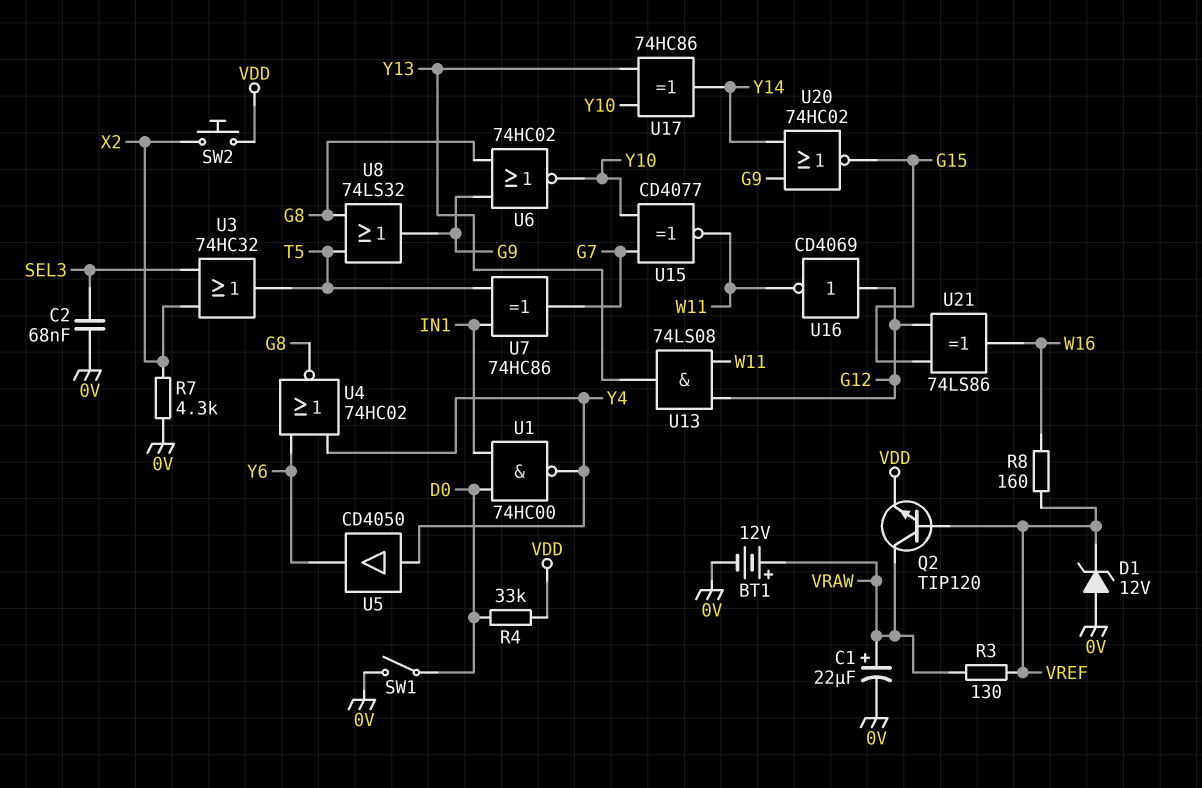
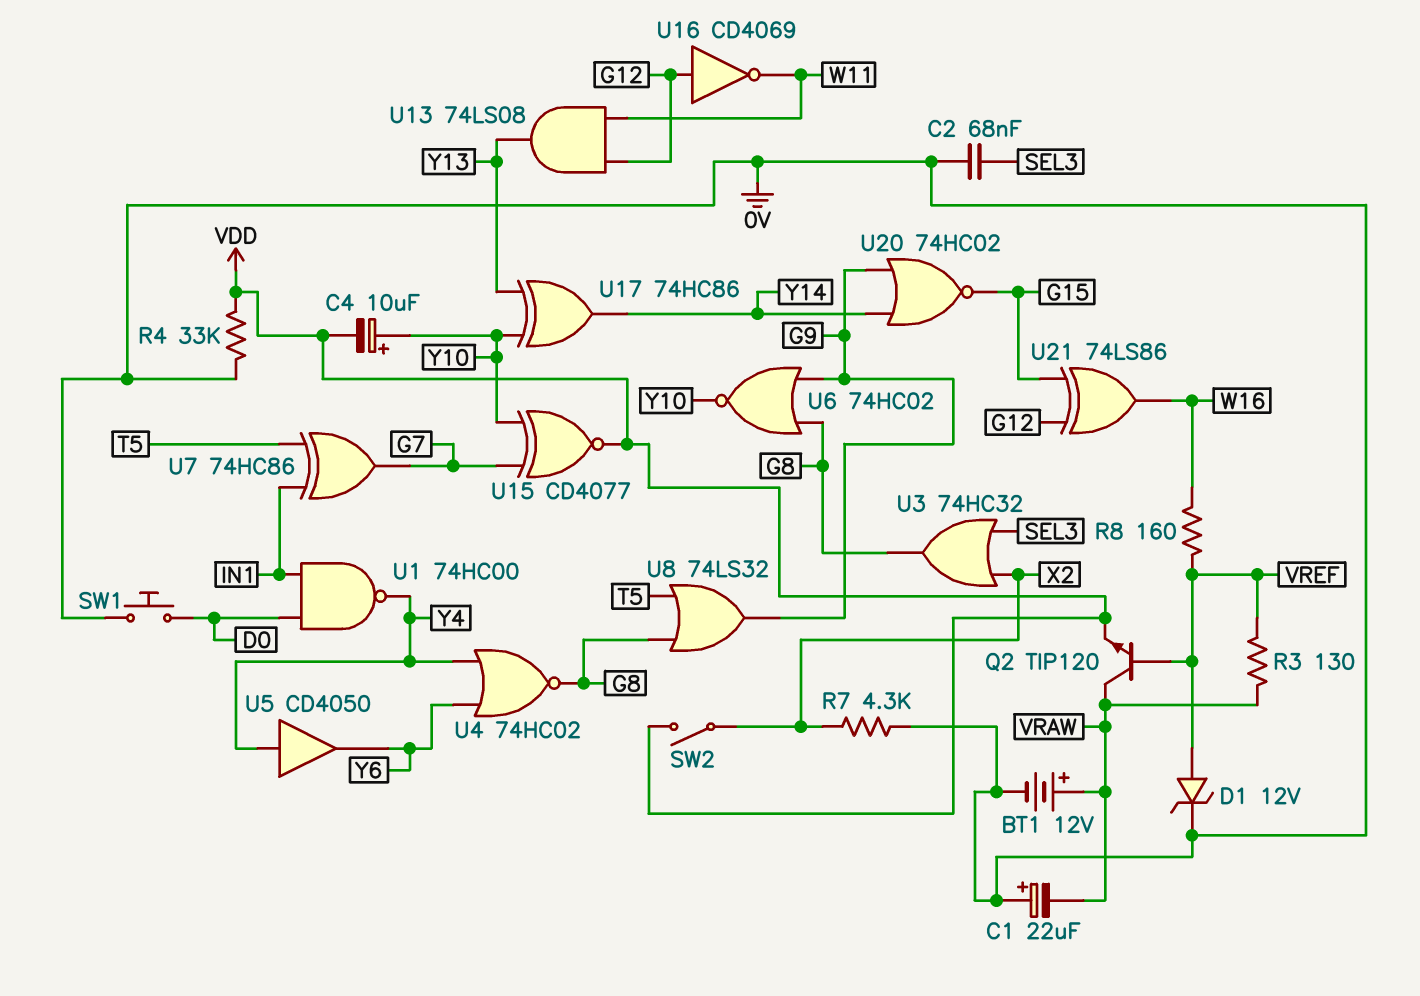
C1: 22uF (plus VRAW, minus 0V) -> 22uF (plus 0V, minus VRAW)
C4: none -> 10uF (plus Y10, minus VDD)
D1: zener 12V (A 0V, K VREF) -> zener 12V (A VREF, K 0V)
R4: 33k (D0, VDD) -> 33k (0V, VDD)
SW1: switch (0V, D0) -> button (0V, D0)
SW2: button (VDD, X2) -> switch (VDD, X2)
U3: OR 74HC32 (in SEL3, in X2, out T5) -> OR 74HC32 (in SEL3, in X2, out G8)
U15: XNOR CD4077 (in G7, in Y10, out W11) -> XNOR CD4077 (in G7, in Y10, out VDD)

